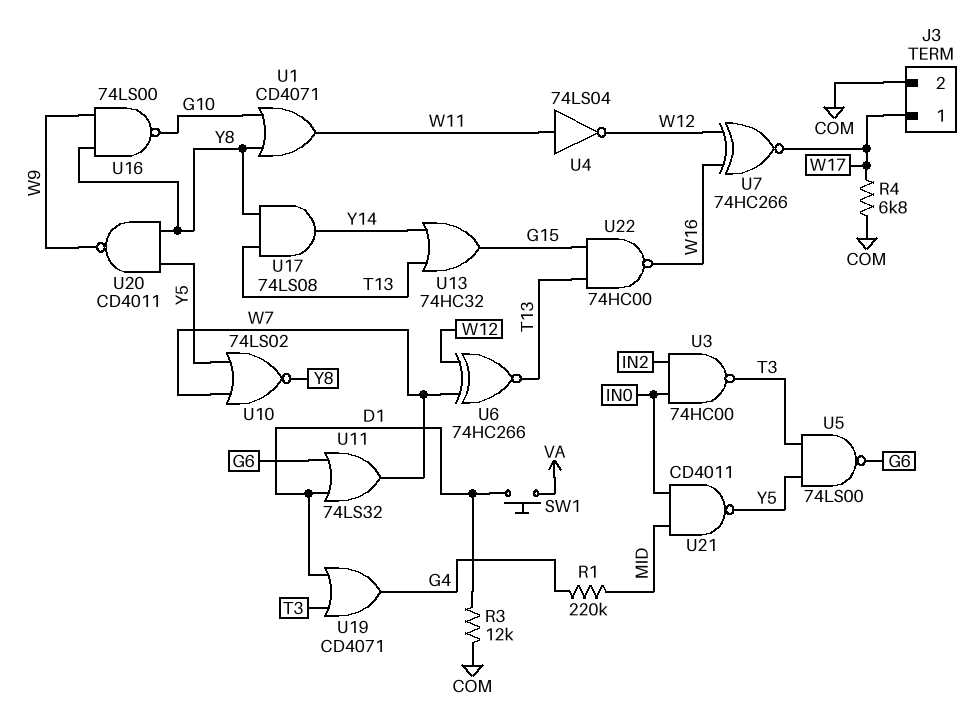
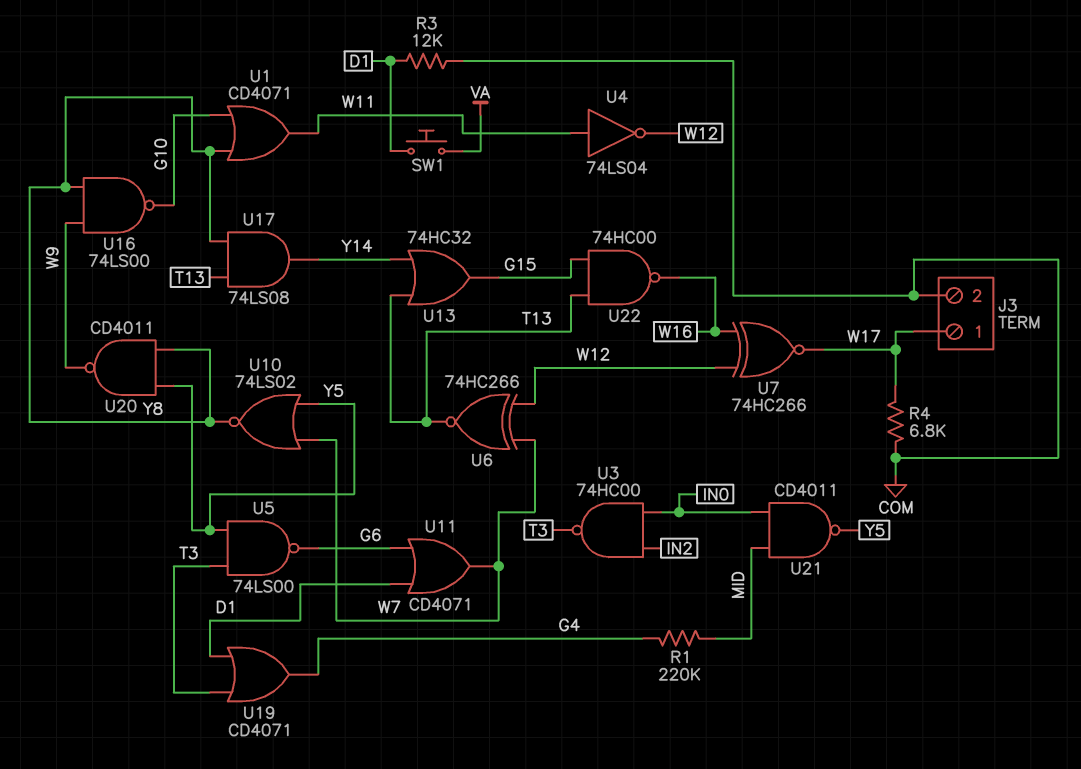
U11: OR 74LS32 (in D1, in G6, out W7) -> OR CD4071 (in D1, in G6, out W7)

